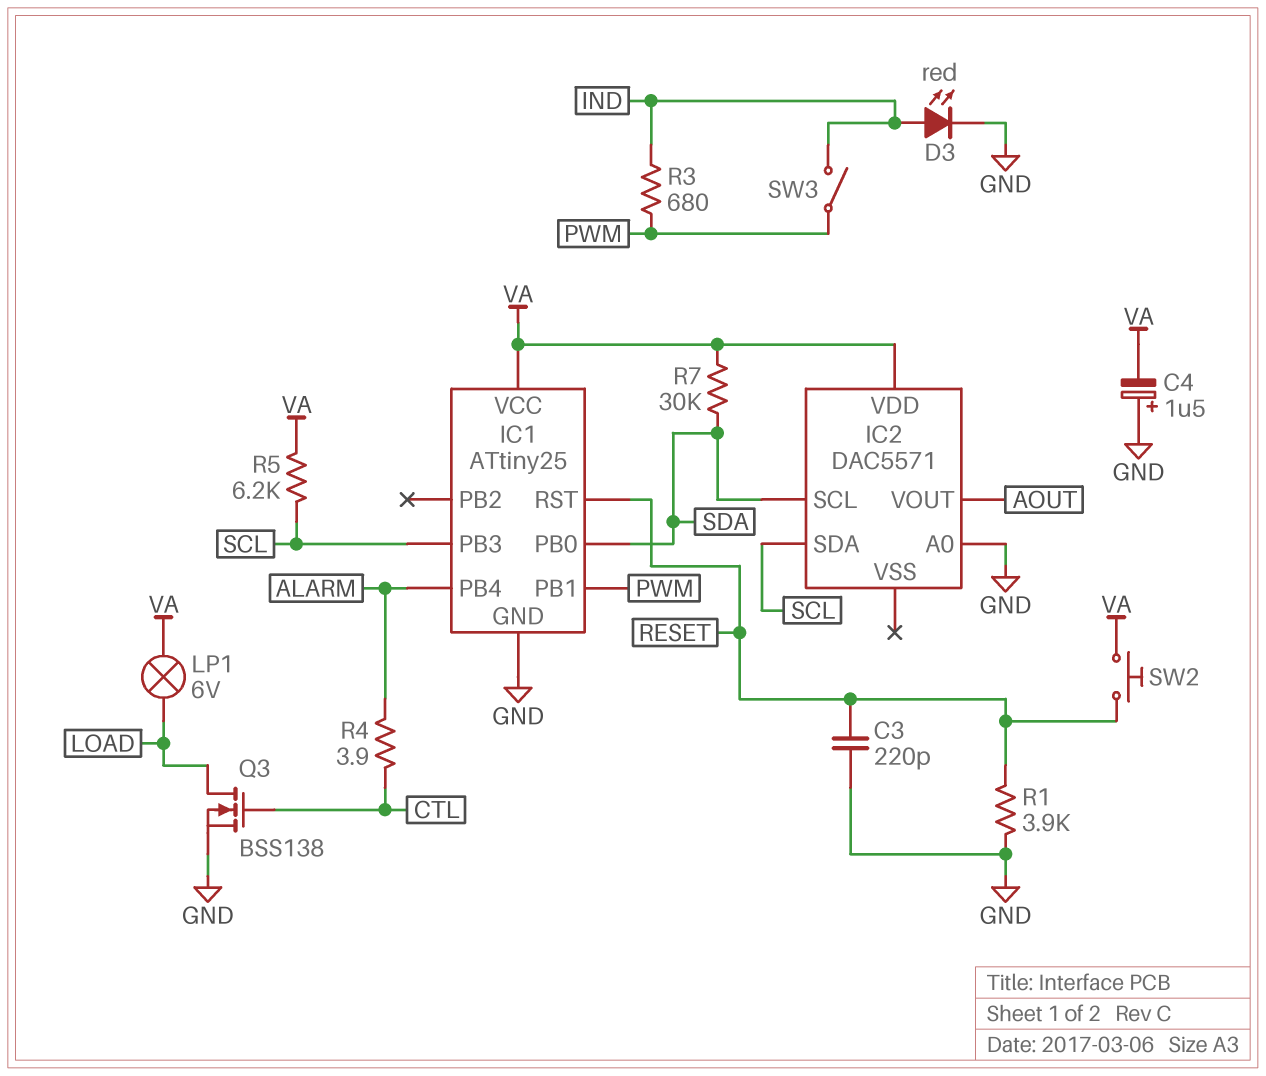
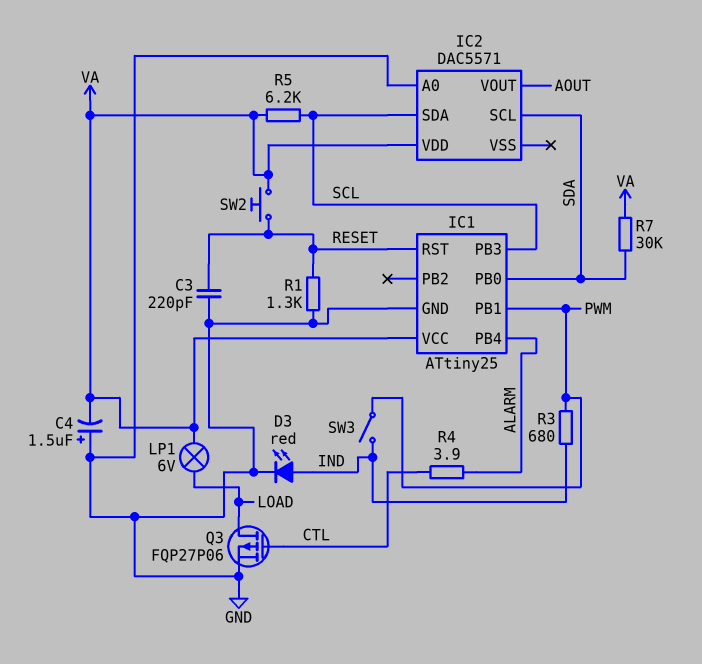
Q3: NMOS BSS138 (G CTL, D LOAD, S GND) -> PMOS FQP27P06 (G CTL, D LOAD, S GND)
R1: 3.9k (GND, RESET) -> 1.3k (GND, RESET)

